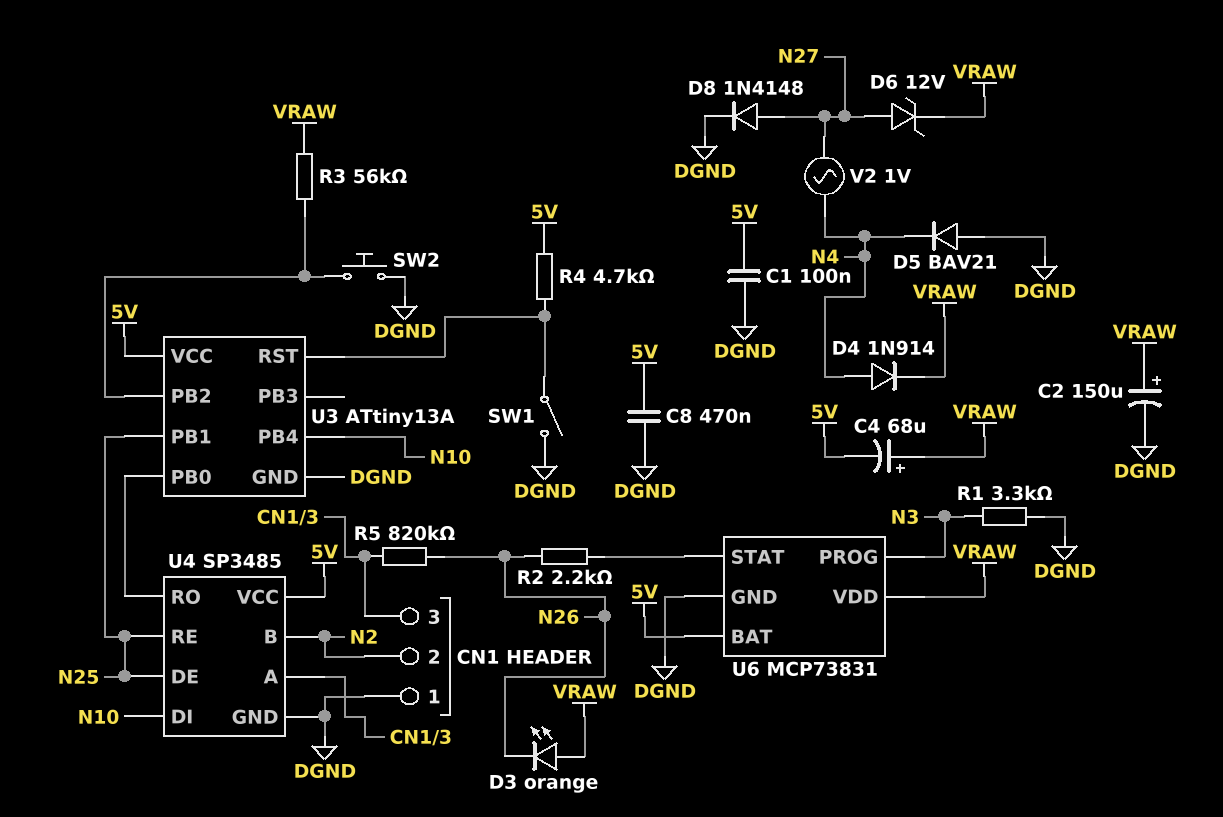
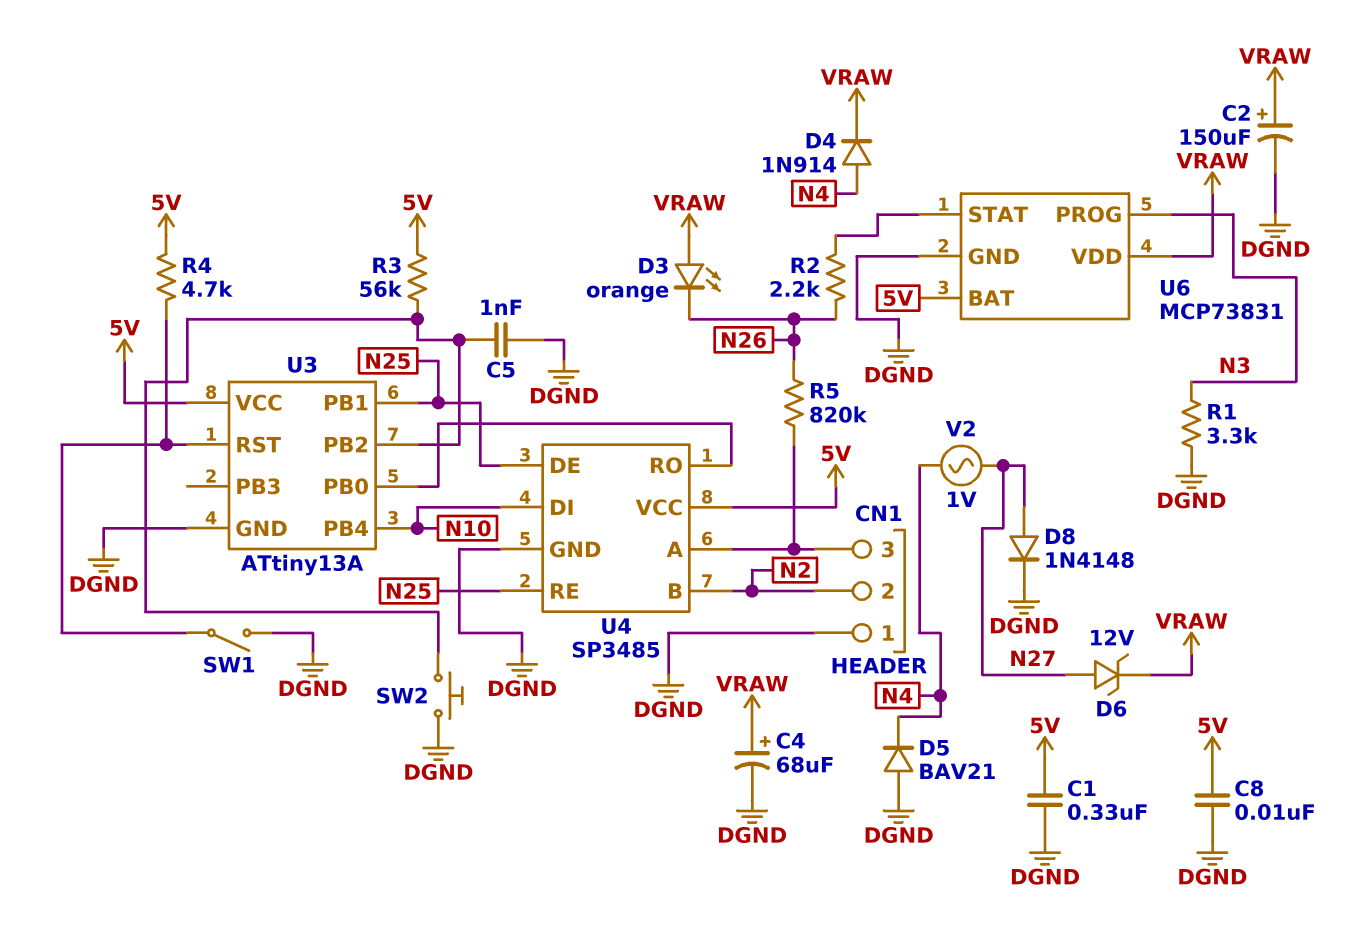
C1: 100nF (5V, DGND) -> 330nF (5V, DGND)
C4: 68uF (plus VRAW, minus 5V) -> 68uF (plus VRAW, minus DGND)
C5: none -> 1nF (DGND, U3/PB2)
C8: 470nF (5V, DGND) -> 10nF (5V, DGND)
R3: 56k (U3/PB2, VRAW) -> 56k (5V, U3/PB2)

